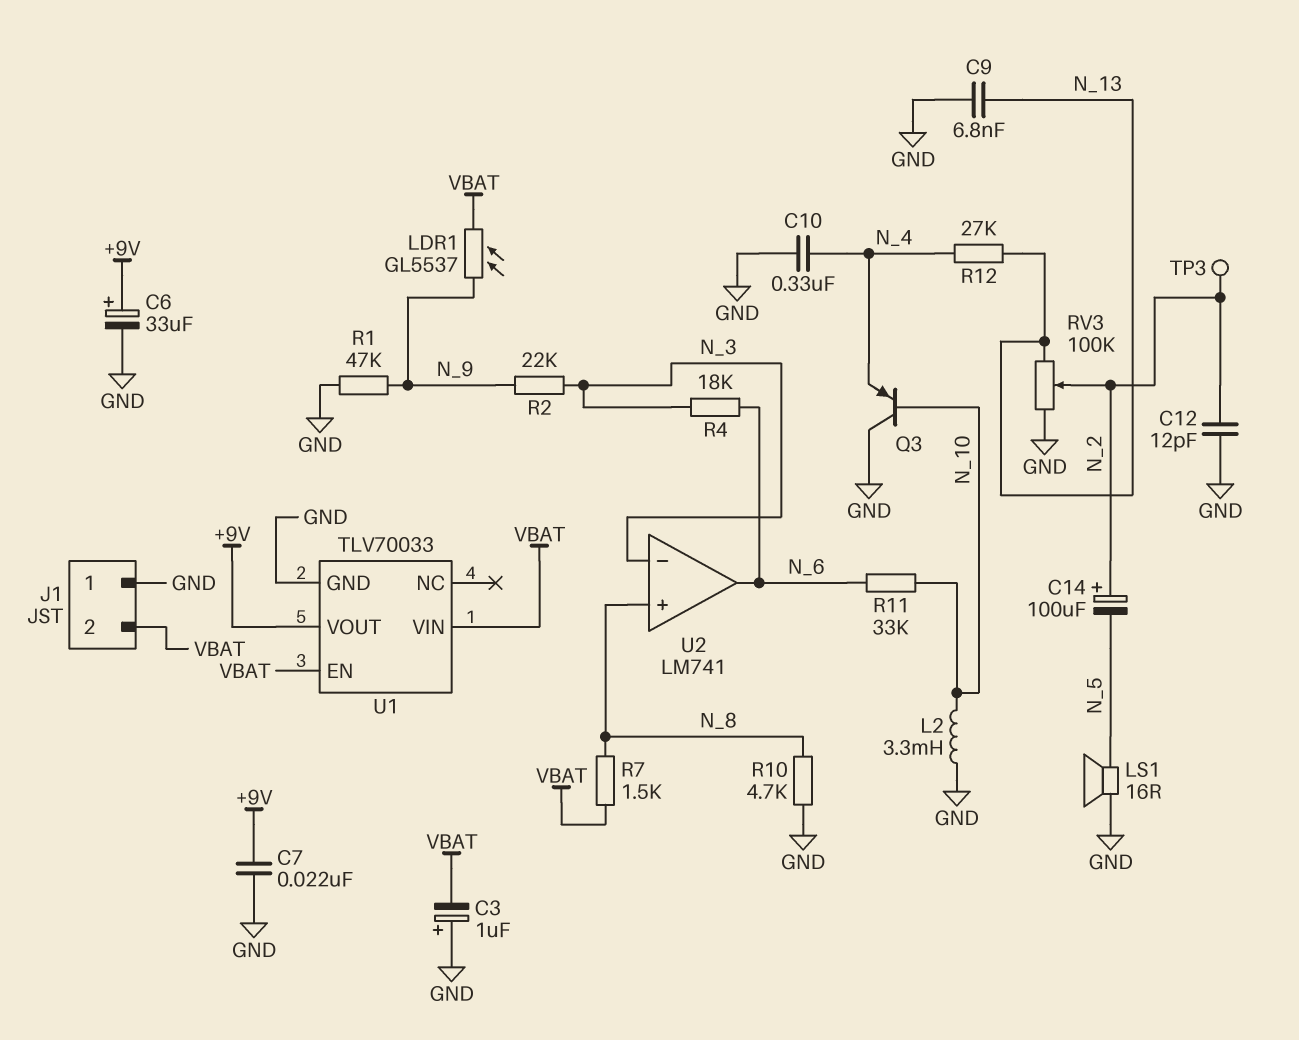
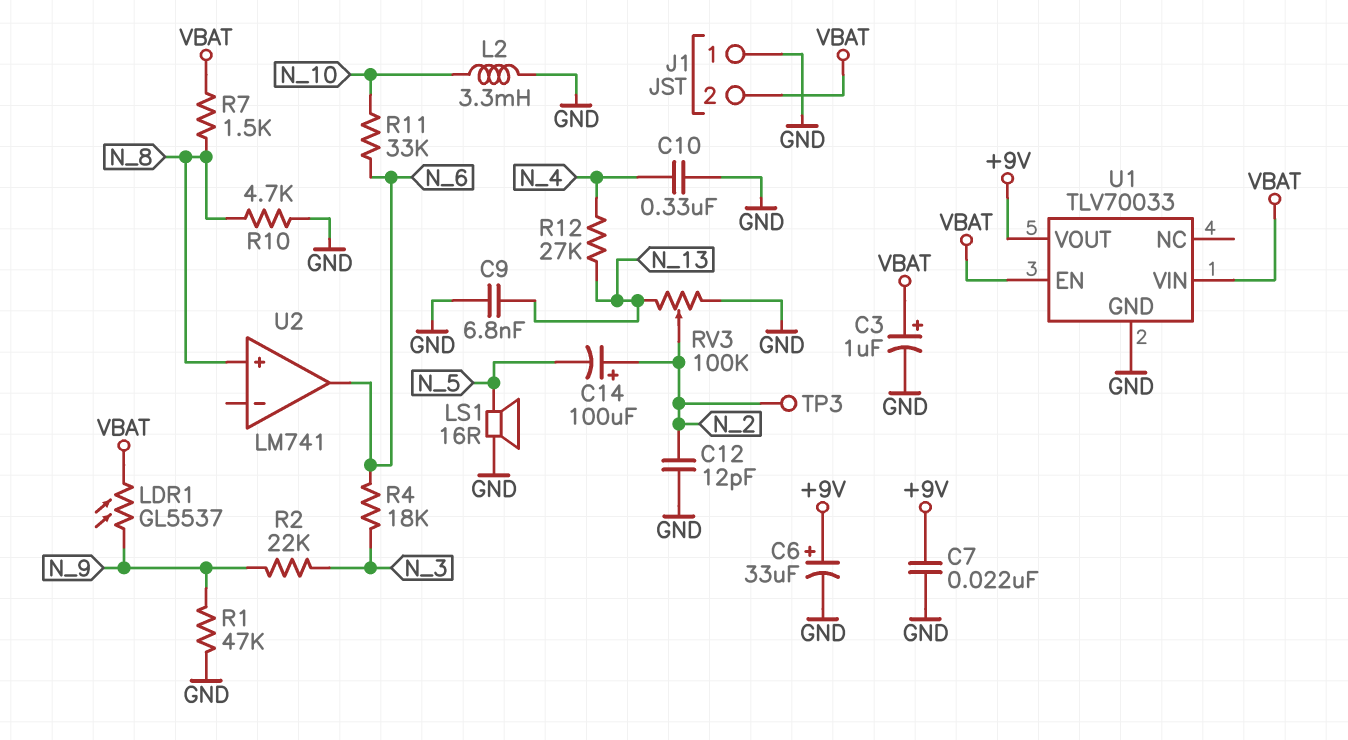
C3: 1uF (plus GND, minus VBAT) -> 1uF (plus VBAT, minus GND)
Q3: PNP (B N_10, C GND, E N_4) -> none
U2 pin in-: N_3 -> none

